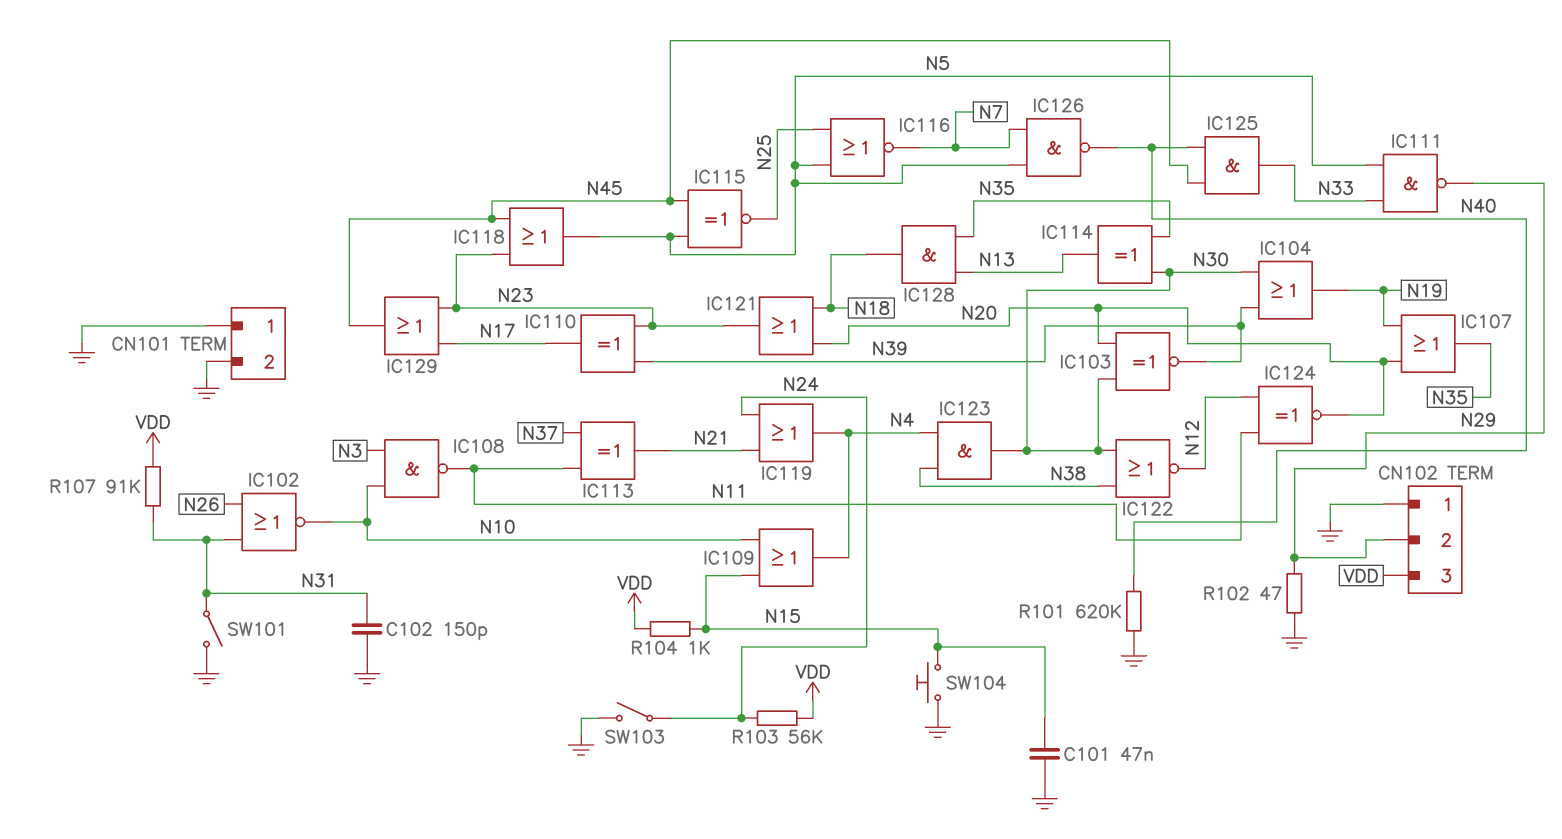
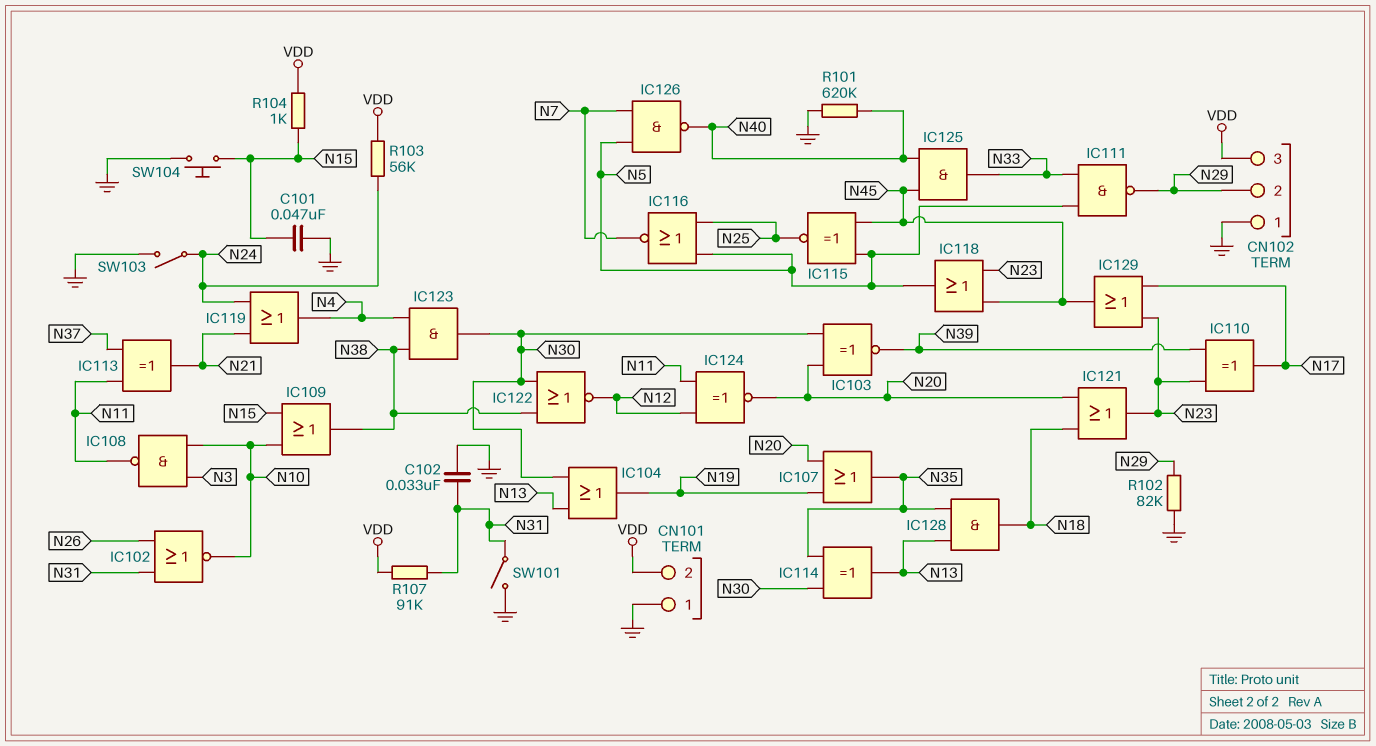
C102: 150pF (GND, N31) -> 33nF (GND, N31)
CN101 pin 2: GND -> VDD
IC104: OR (in N30, in N39, out N19) -> OR (in N13, in N30, out N19)
IC109: OR (in N10, in N15, out N4) -> OR (in N10, in N15, out N38)
R102: 47 (GND, N29) -> 82k (GND, N29)

